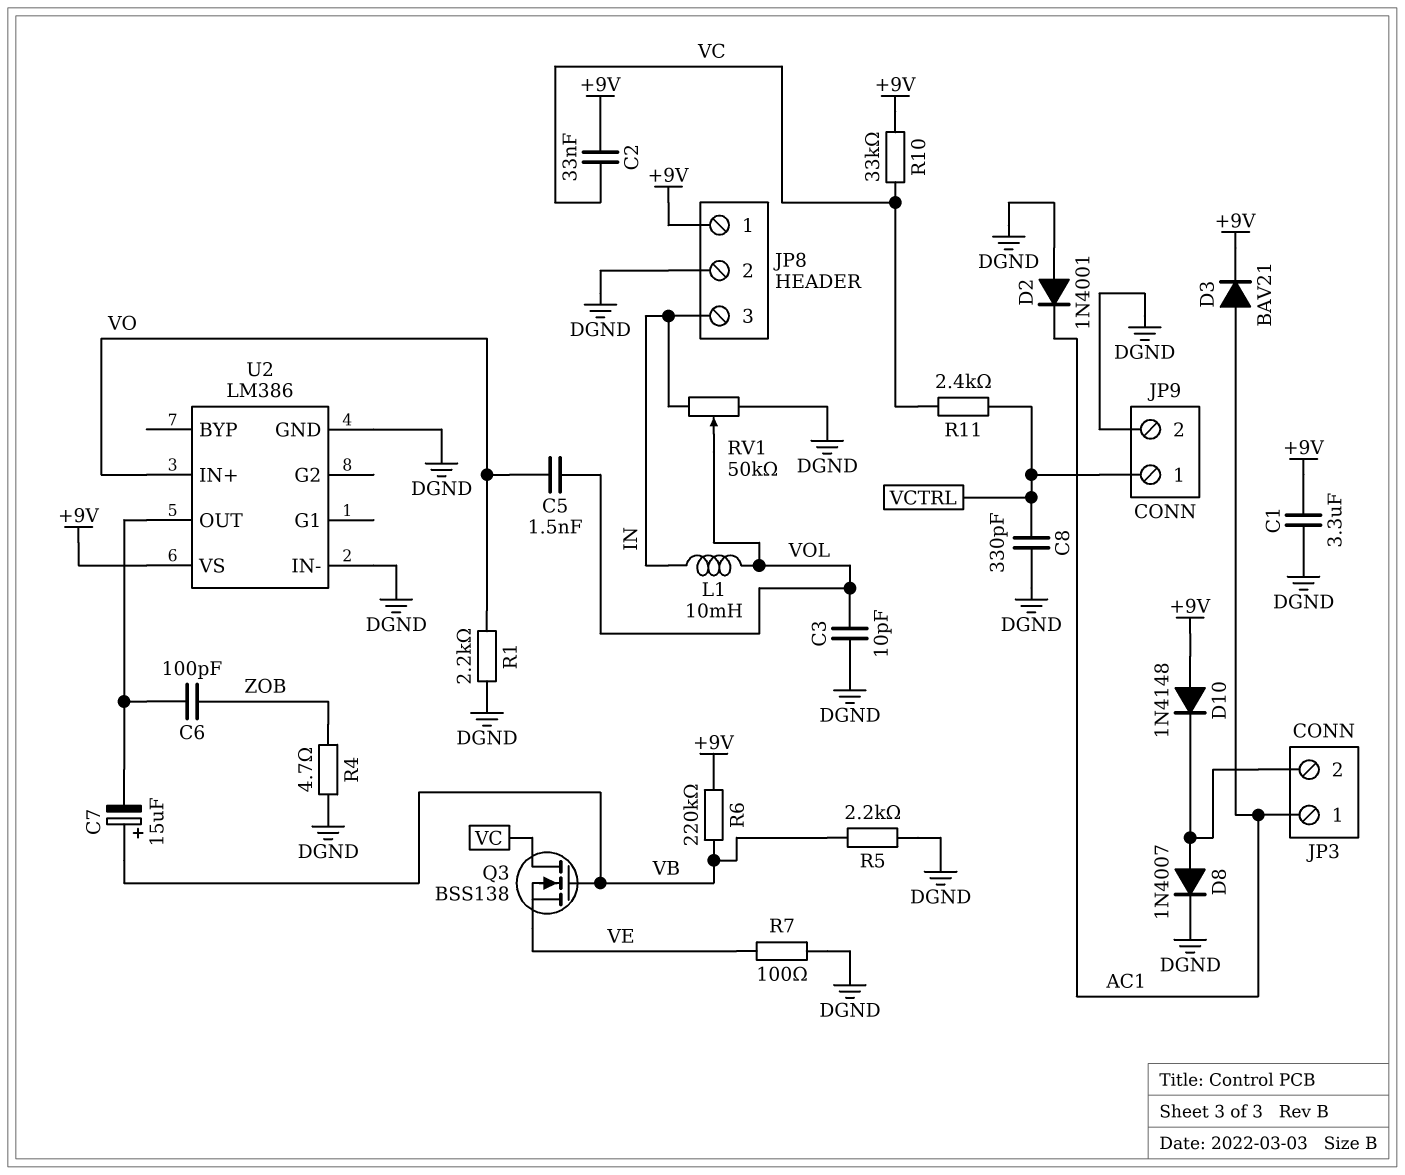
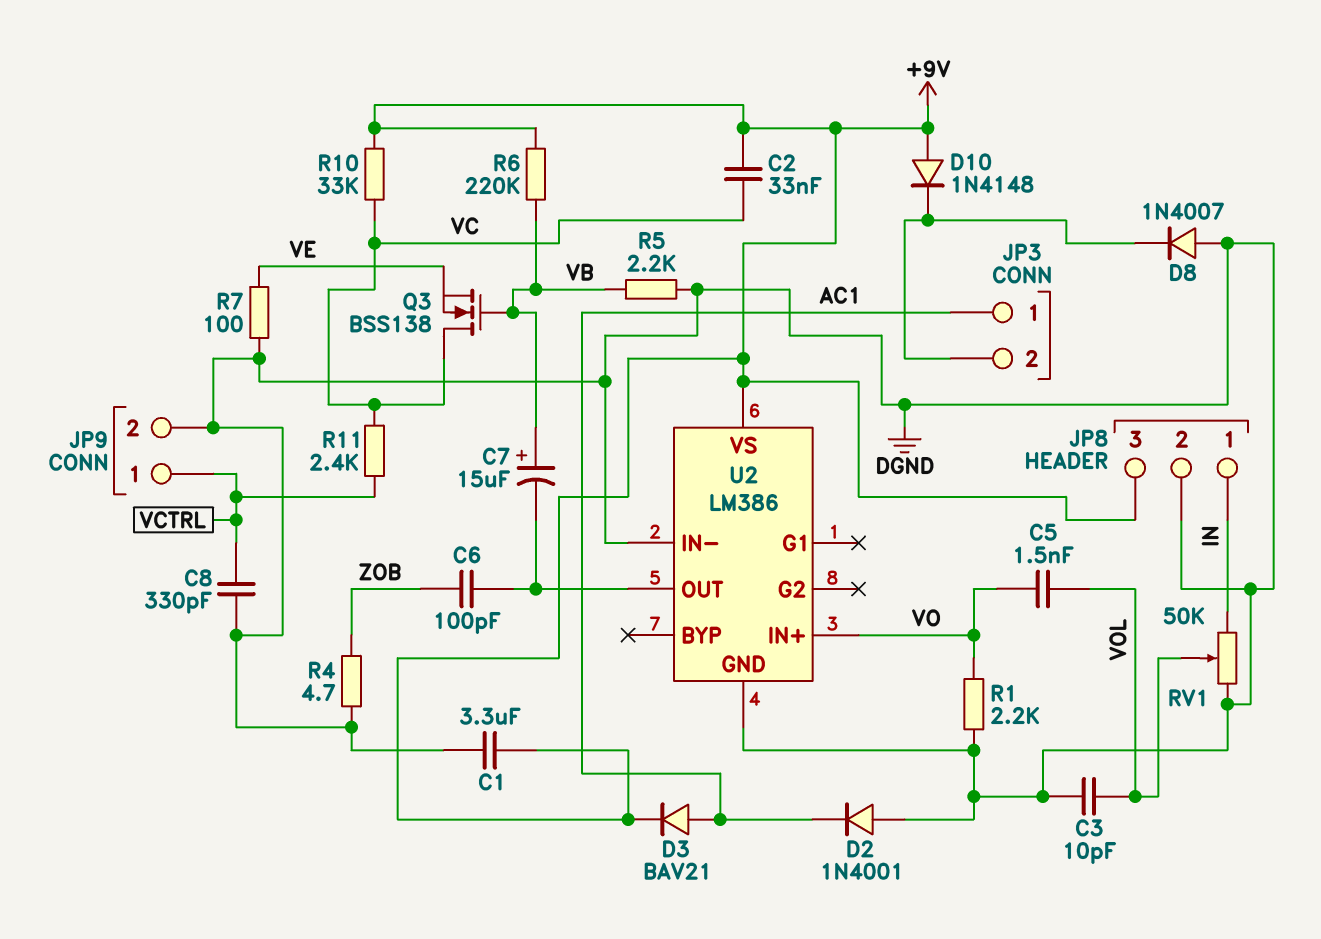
D8: diode 1N4007 (A JP3/2, K DGND) -> diode 1N4007 (A DGND, K JP3/2)
JP8 pin 1: +9V -> IN
JP8 pin 3: IN -> +9V
L1: 10mH (IN, VOL) -> none

